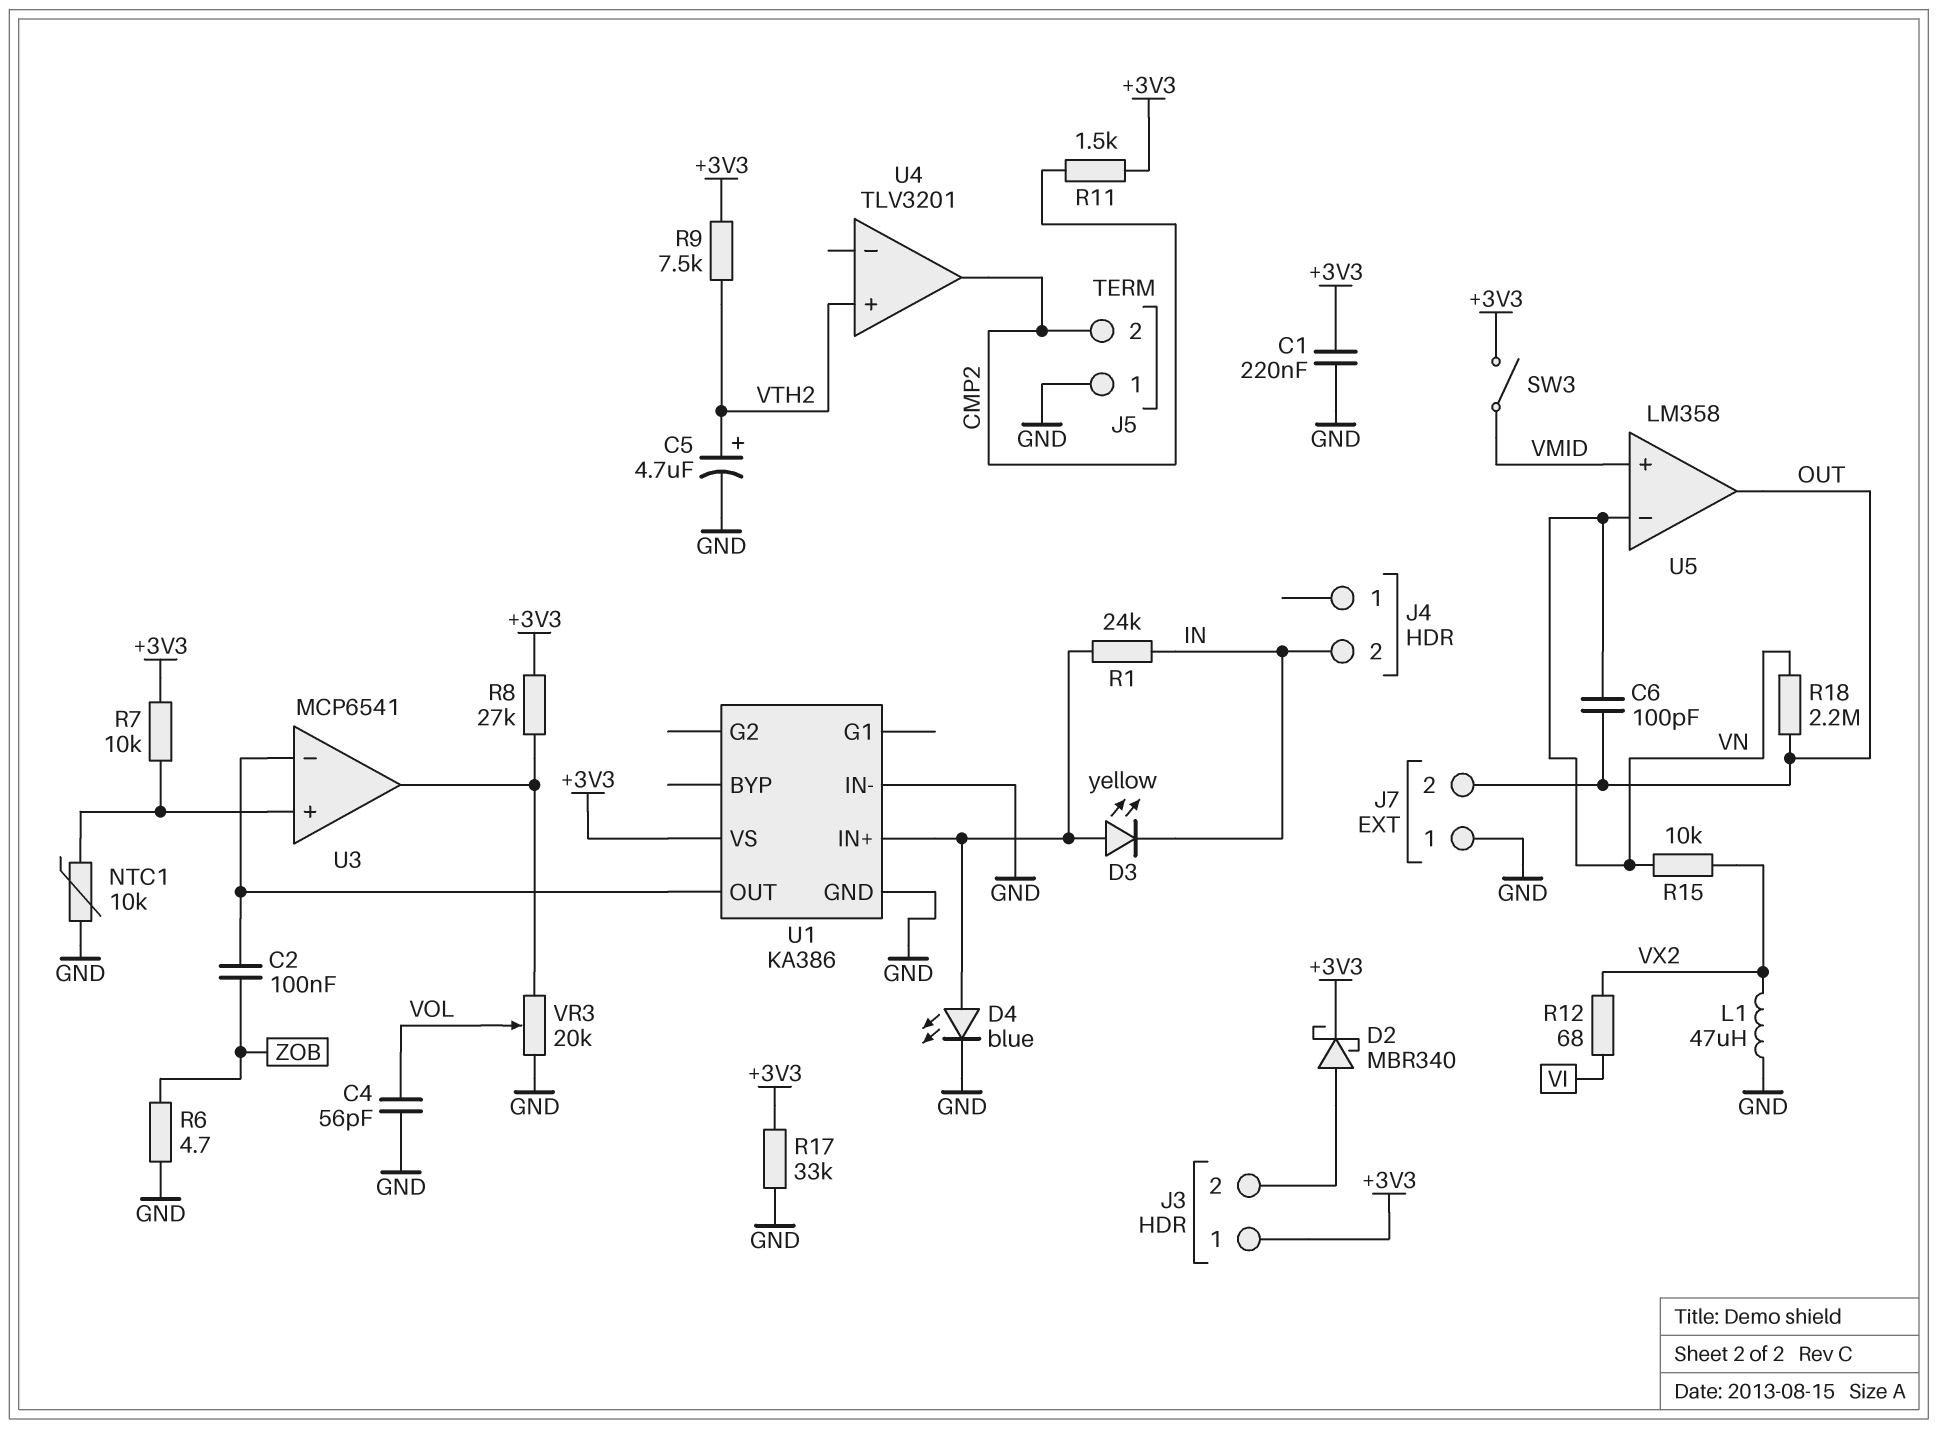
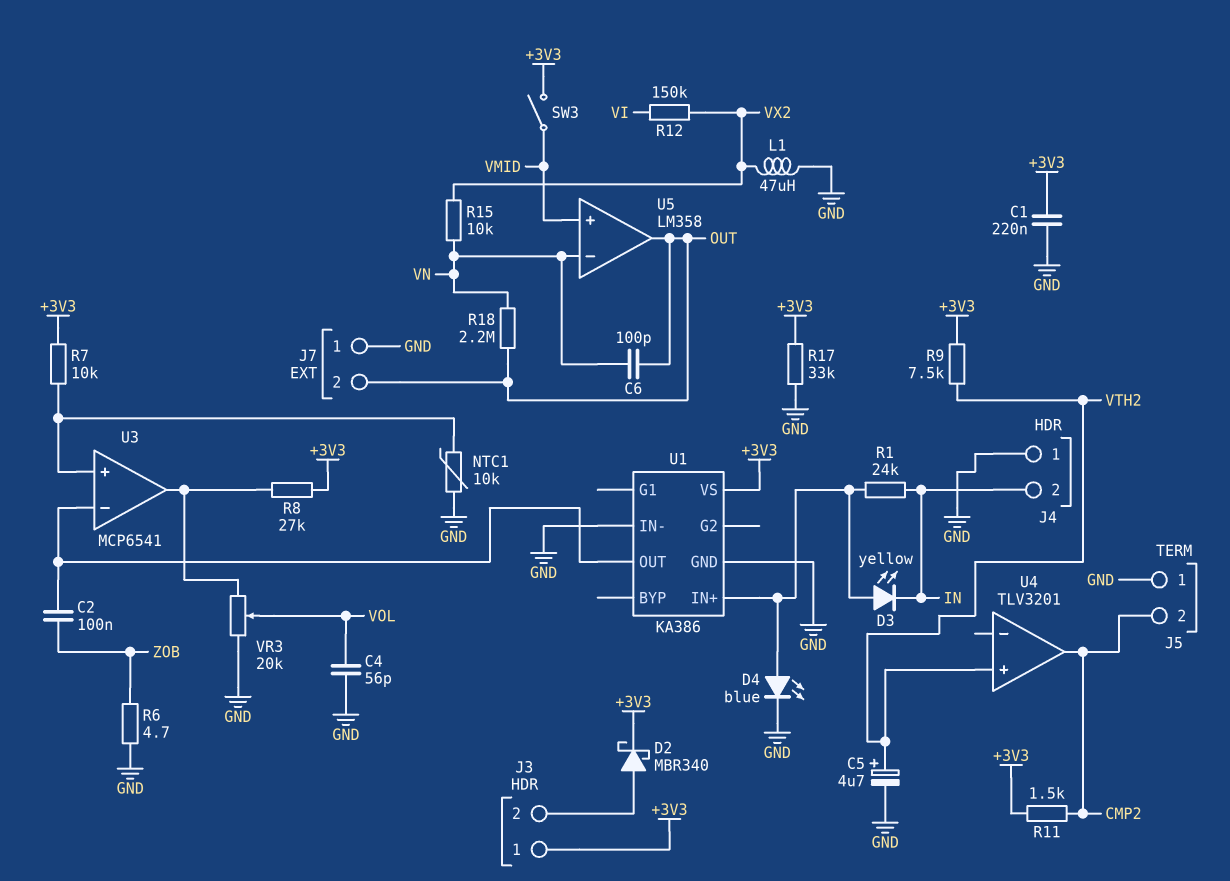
J4 pin 1: none -> GND
R12: 68 (VI, VX2) -> 150k (VI, VX2)

